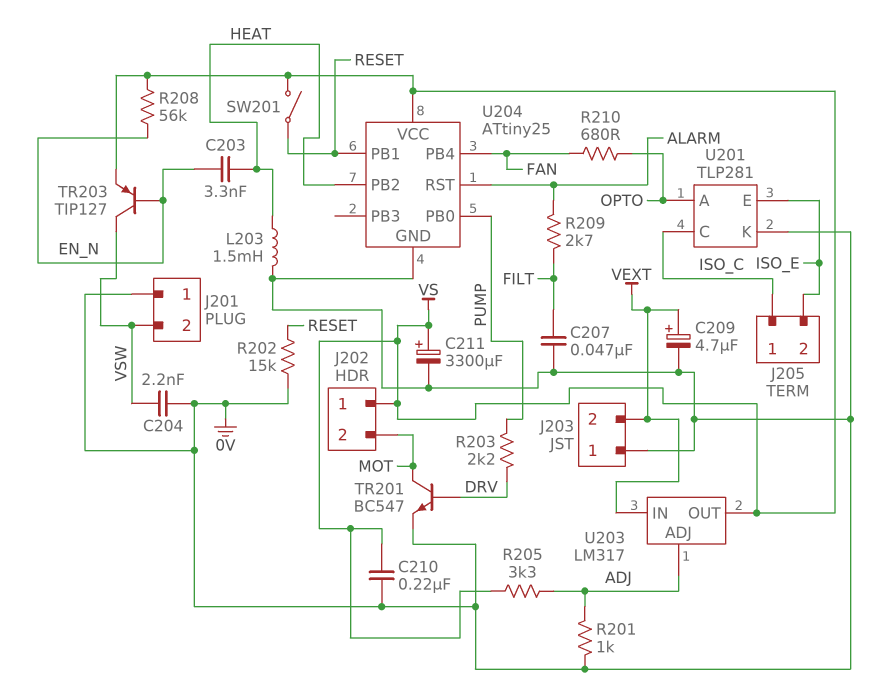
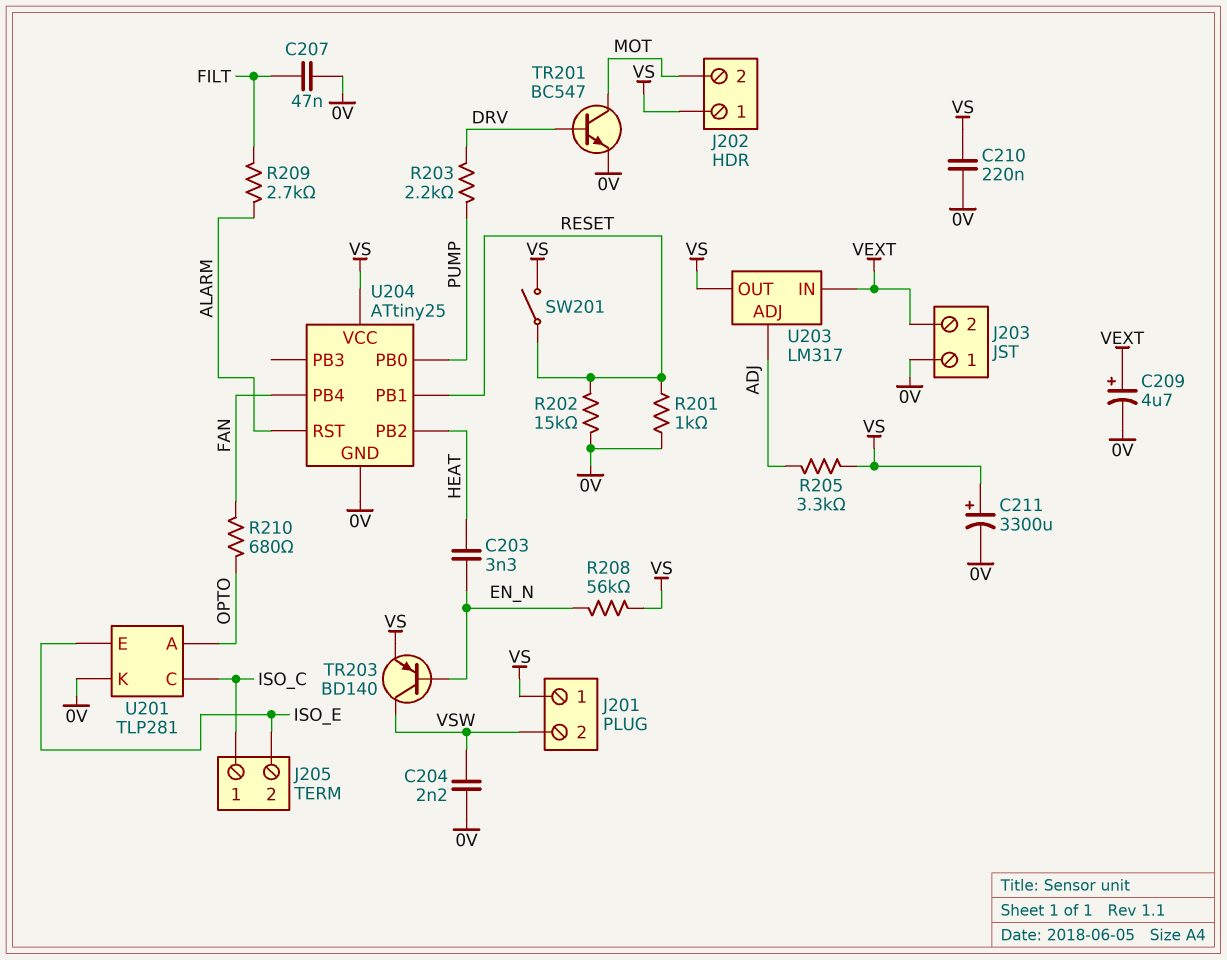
J201 pin 1: 0V -> VS
L203: 1.5mH (0V, HEAT) -> none
R201: 1k (0V, ADJ) -> 1k (0V, RESET)
TR203: PNP TIP127 (B EN_N, C VSW, E VS) -> PNP BD140 (B EN_N, C VSW, E VS)

